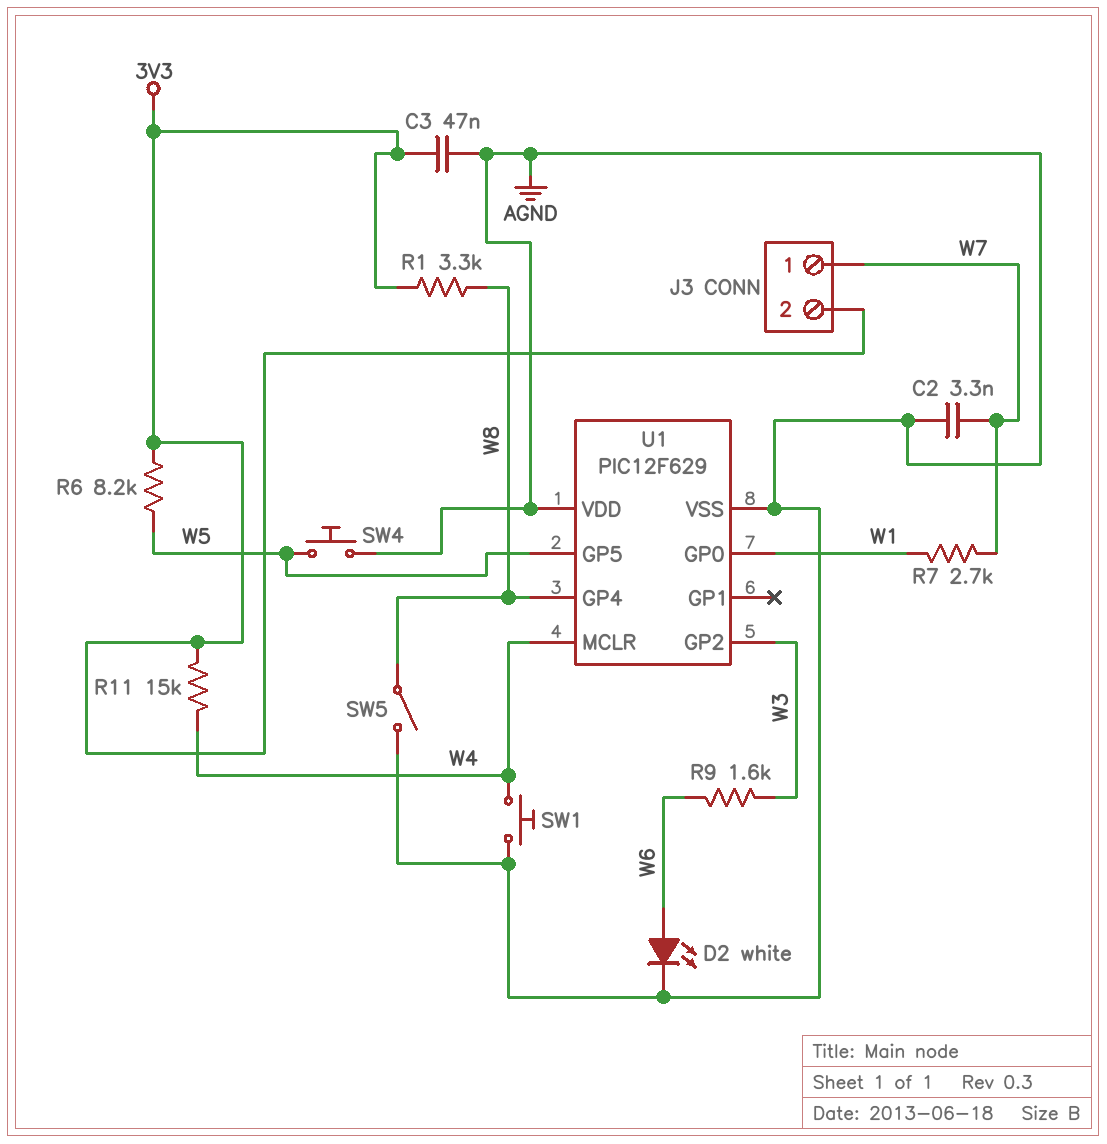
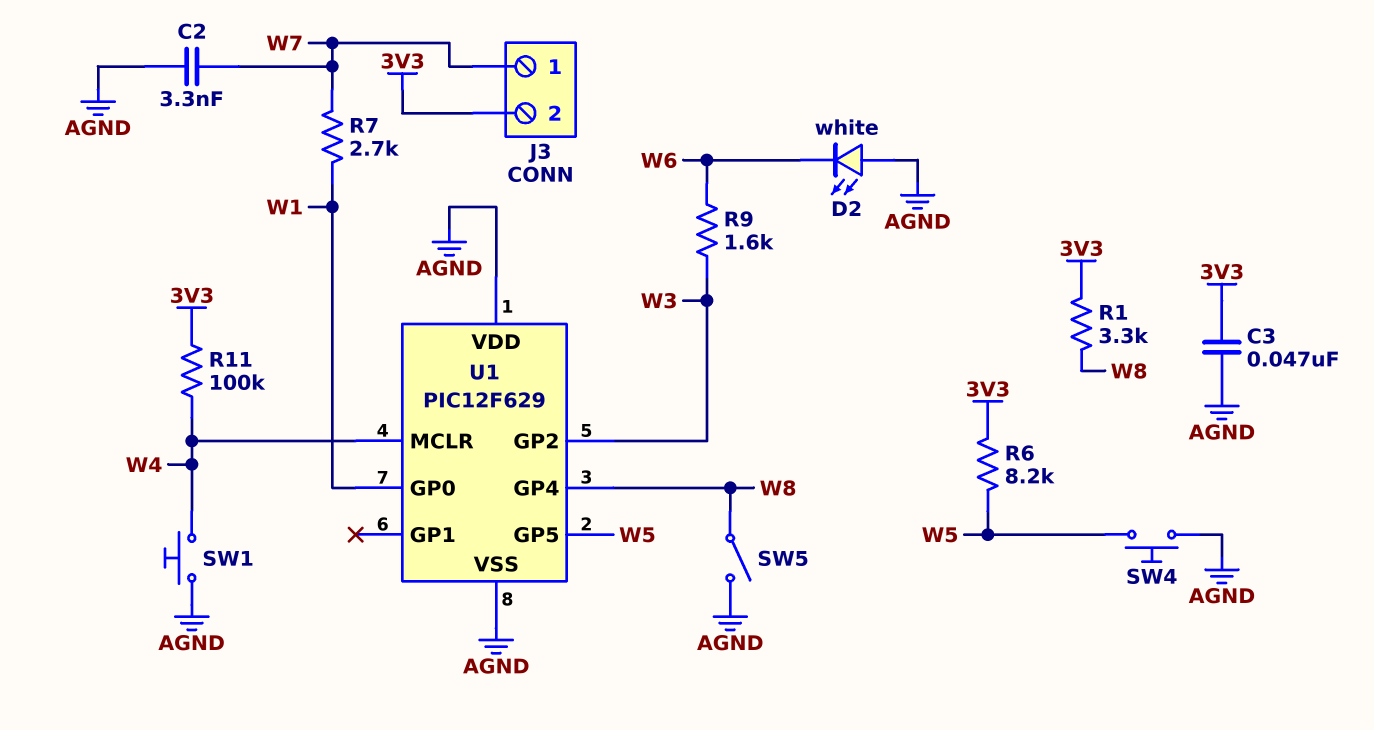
D2: LED white (A W6, K AGND) -> LED white (A AGND, K W6)
R11: 15k (3V3, W4) -> 100k (3V3, W4)

